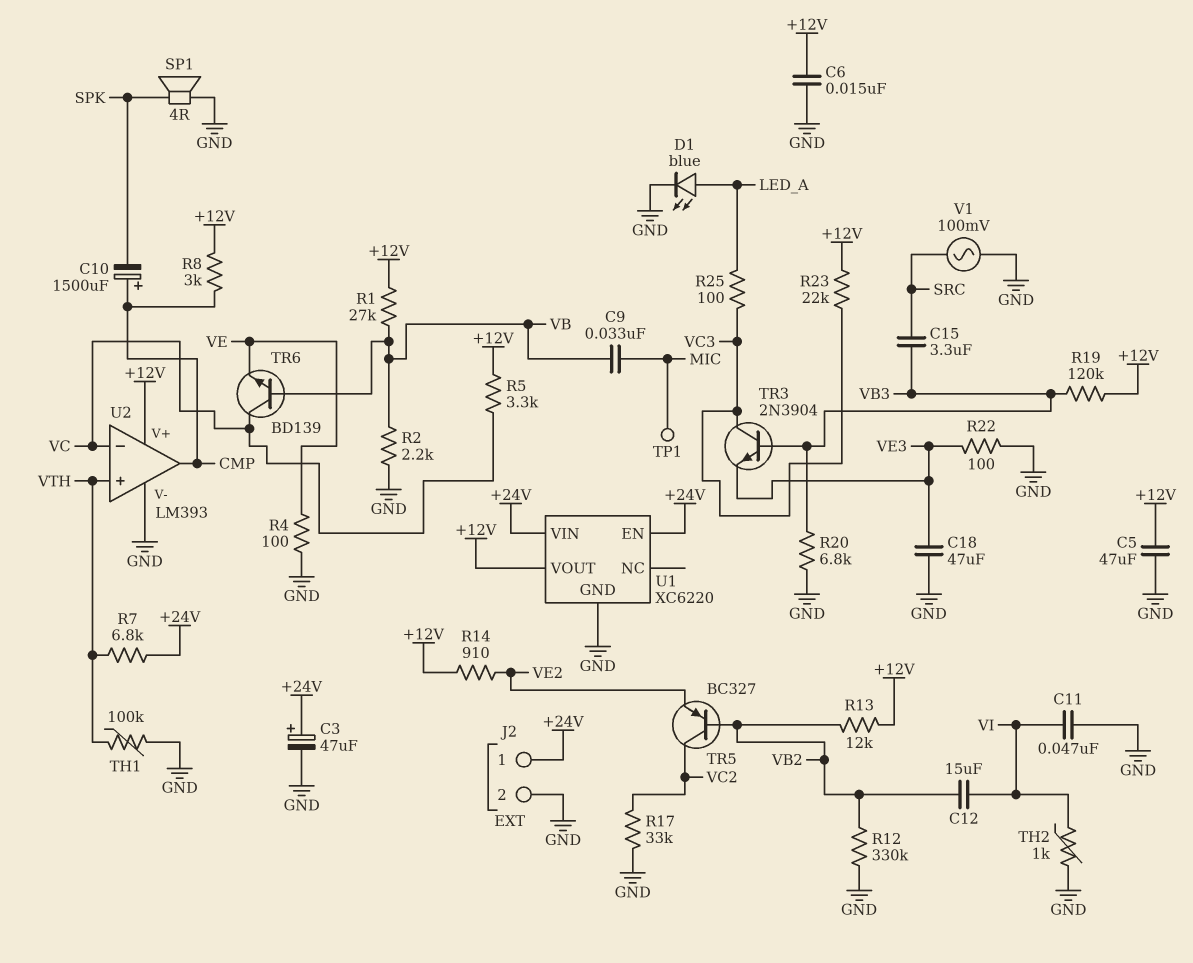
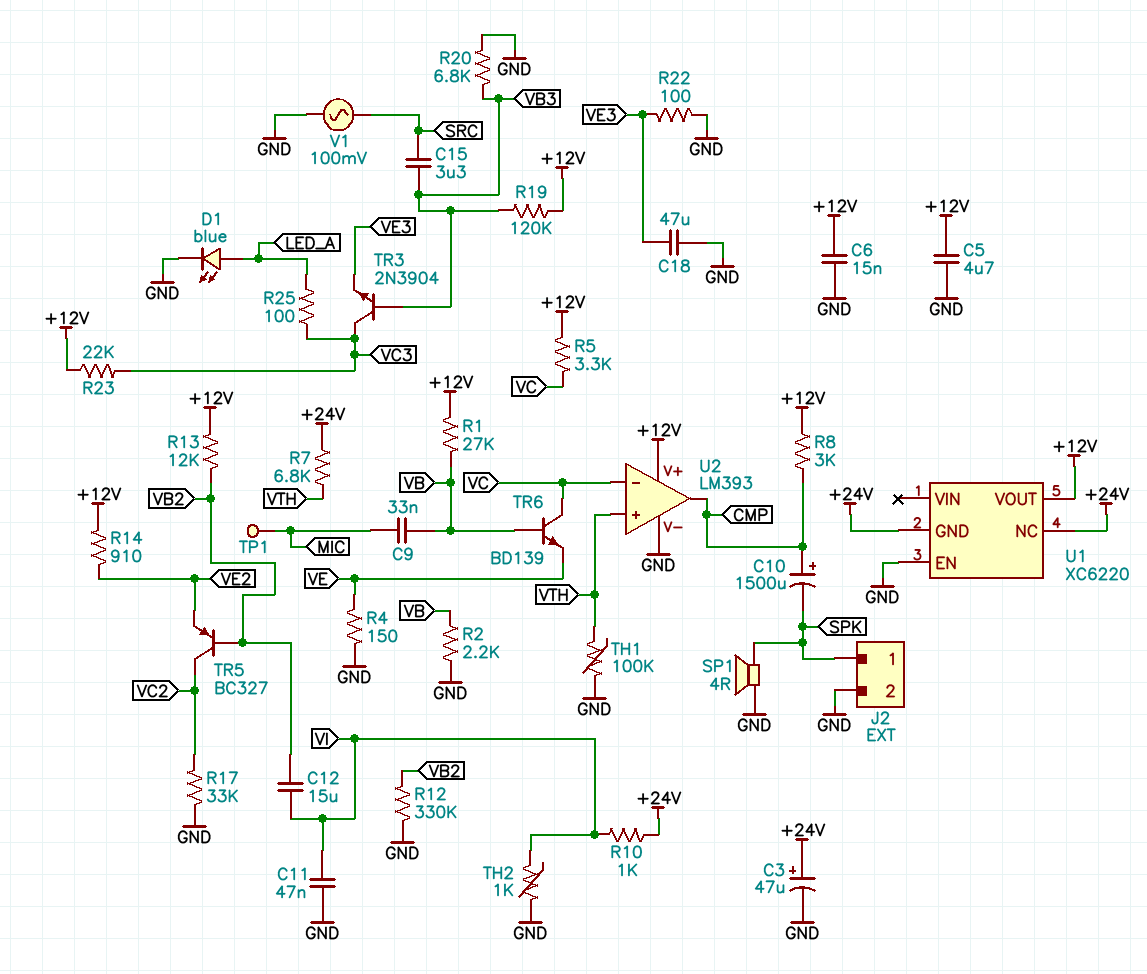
C5: 47uF (+12V, GND) -> 4.7uF (+12V, GND)
J2 pin 1: +24V -> SPK
R4: 100 (GND, VE) -> 150 (GND, VE)
R10: none -> 1k (+24V, VI)
U1 pin EN: +24V -> GND
U1 pin GND: GND -> +24V
U1 pin NC: none -> +24V
U1 pin VIN: +24V -> none

